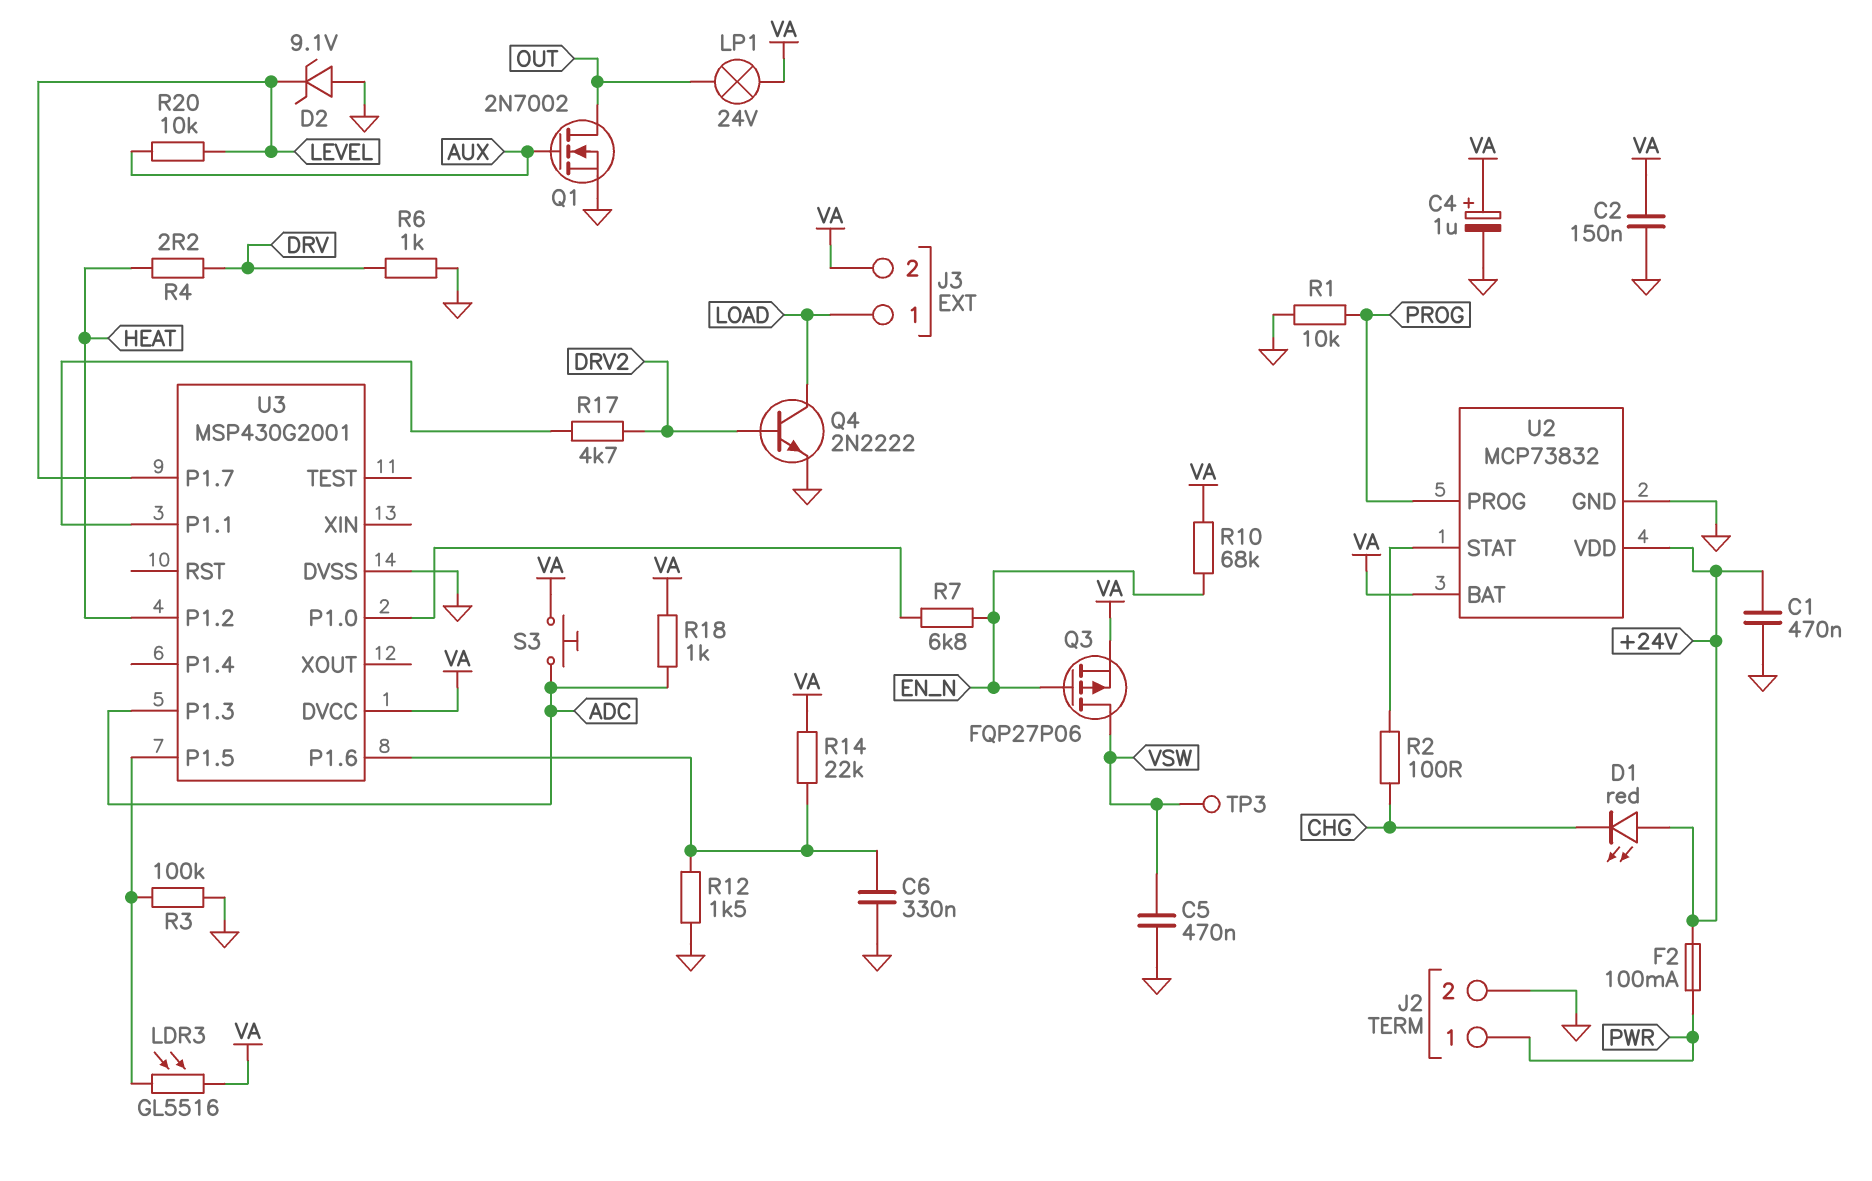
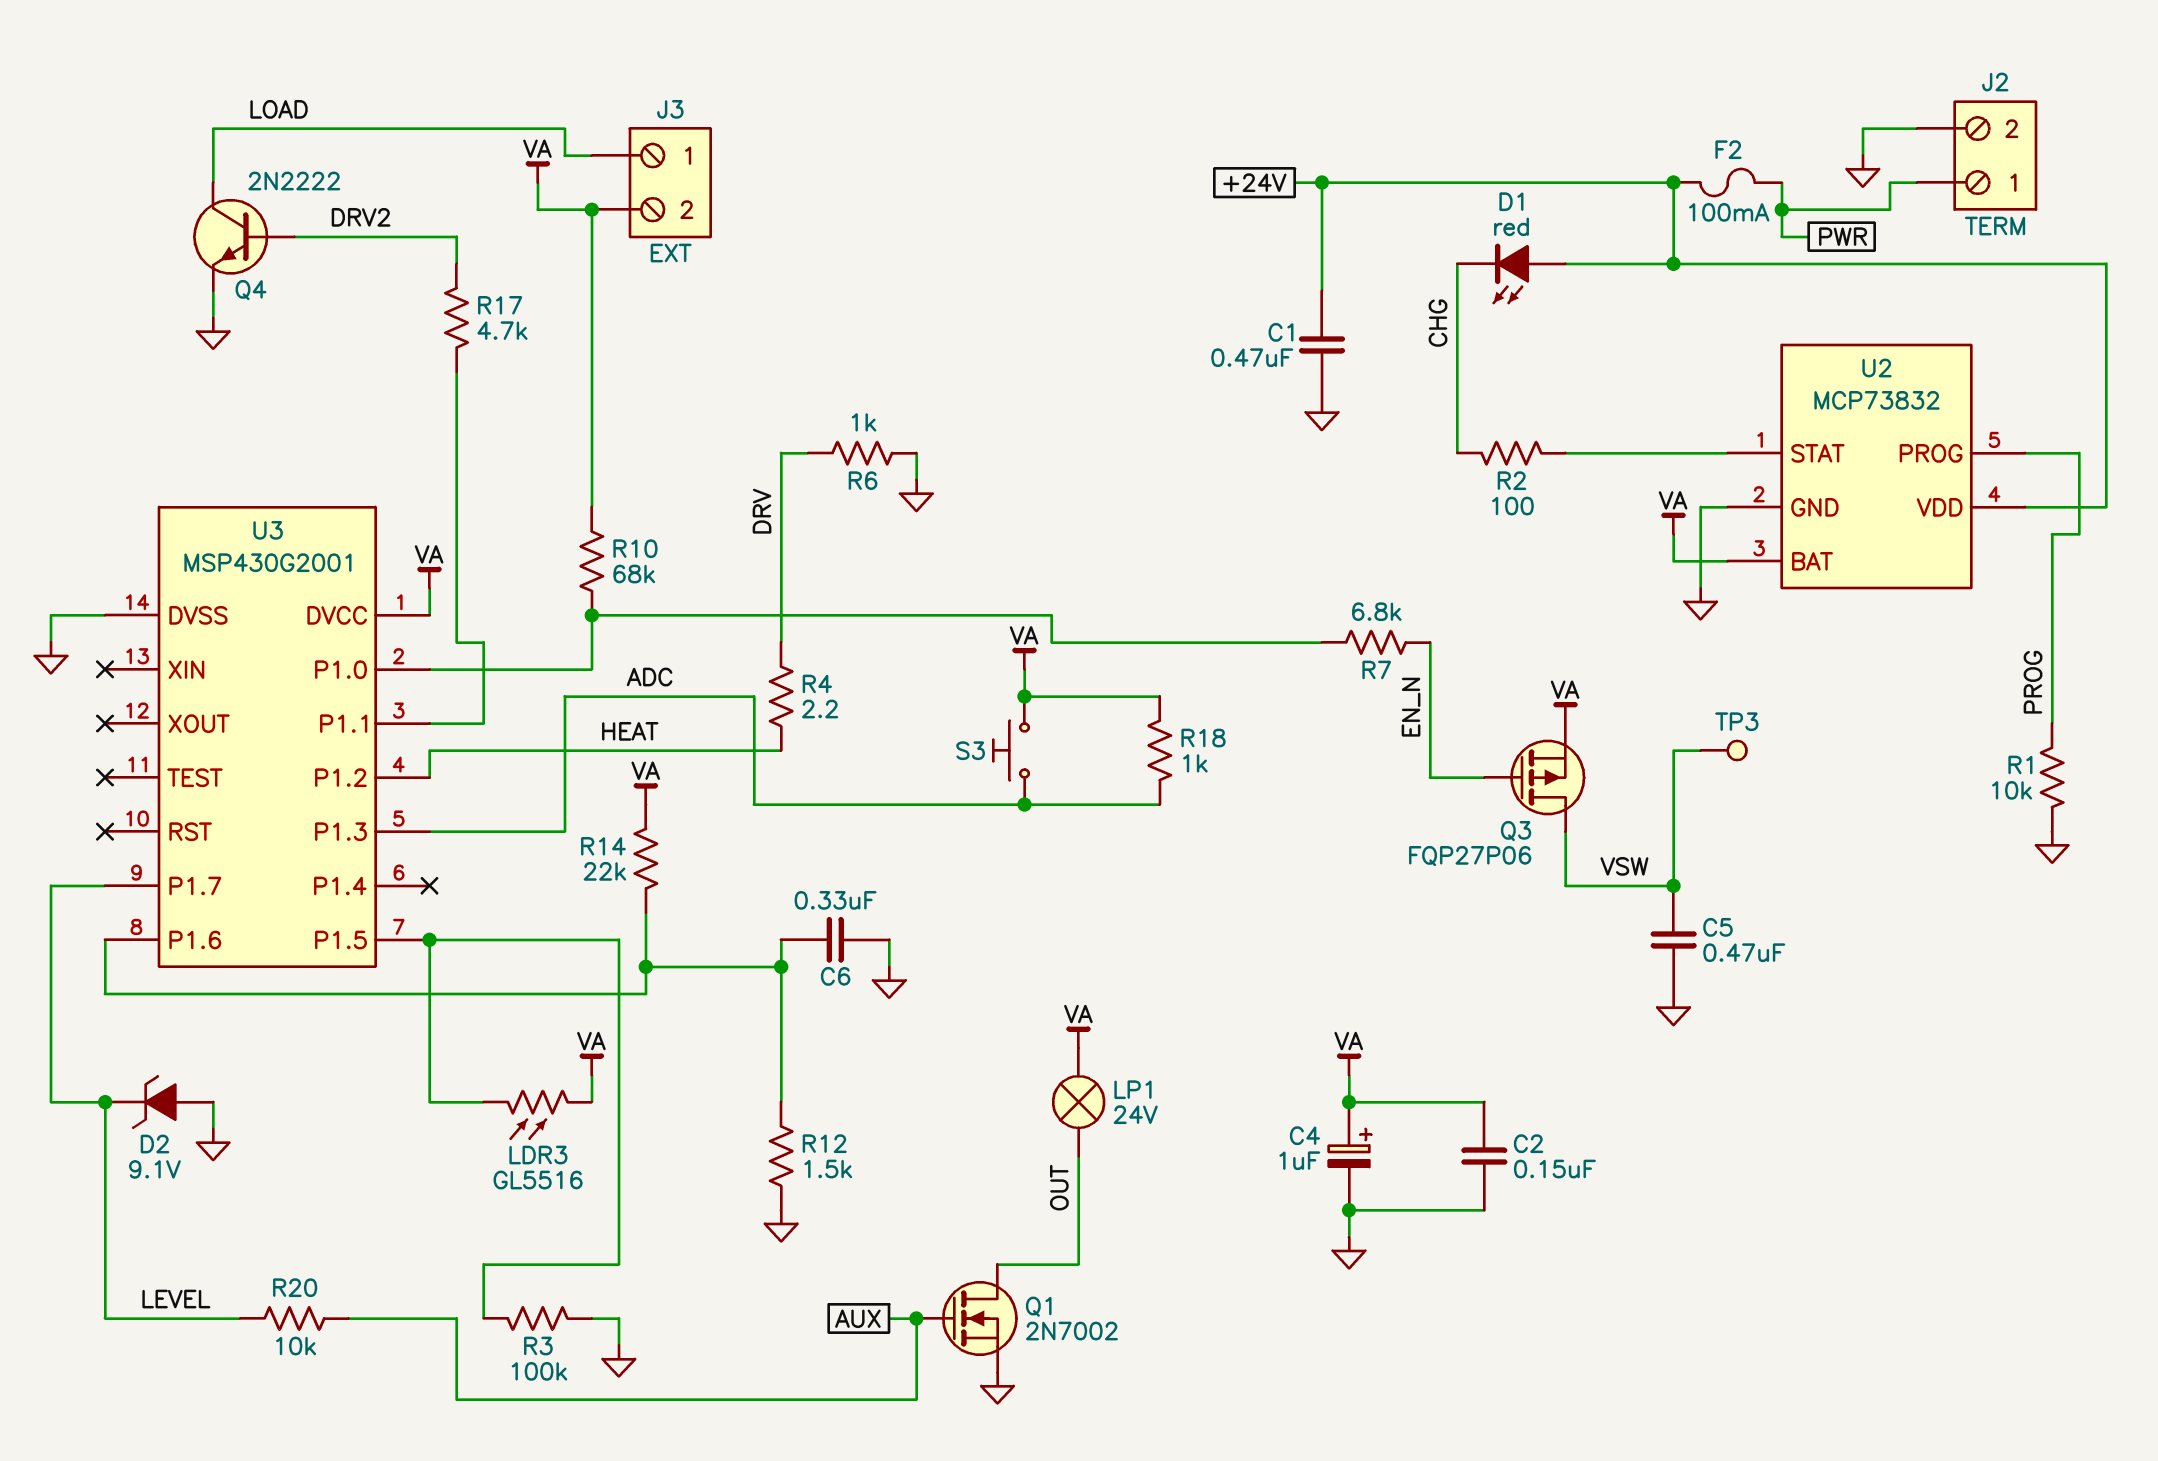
R10: 68k (EN_N, VA) -> 68k (U3/P1.0, VA)

